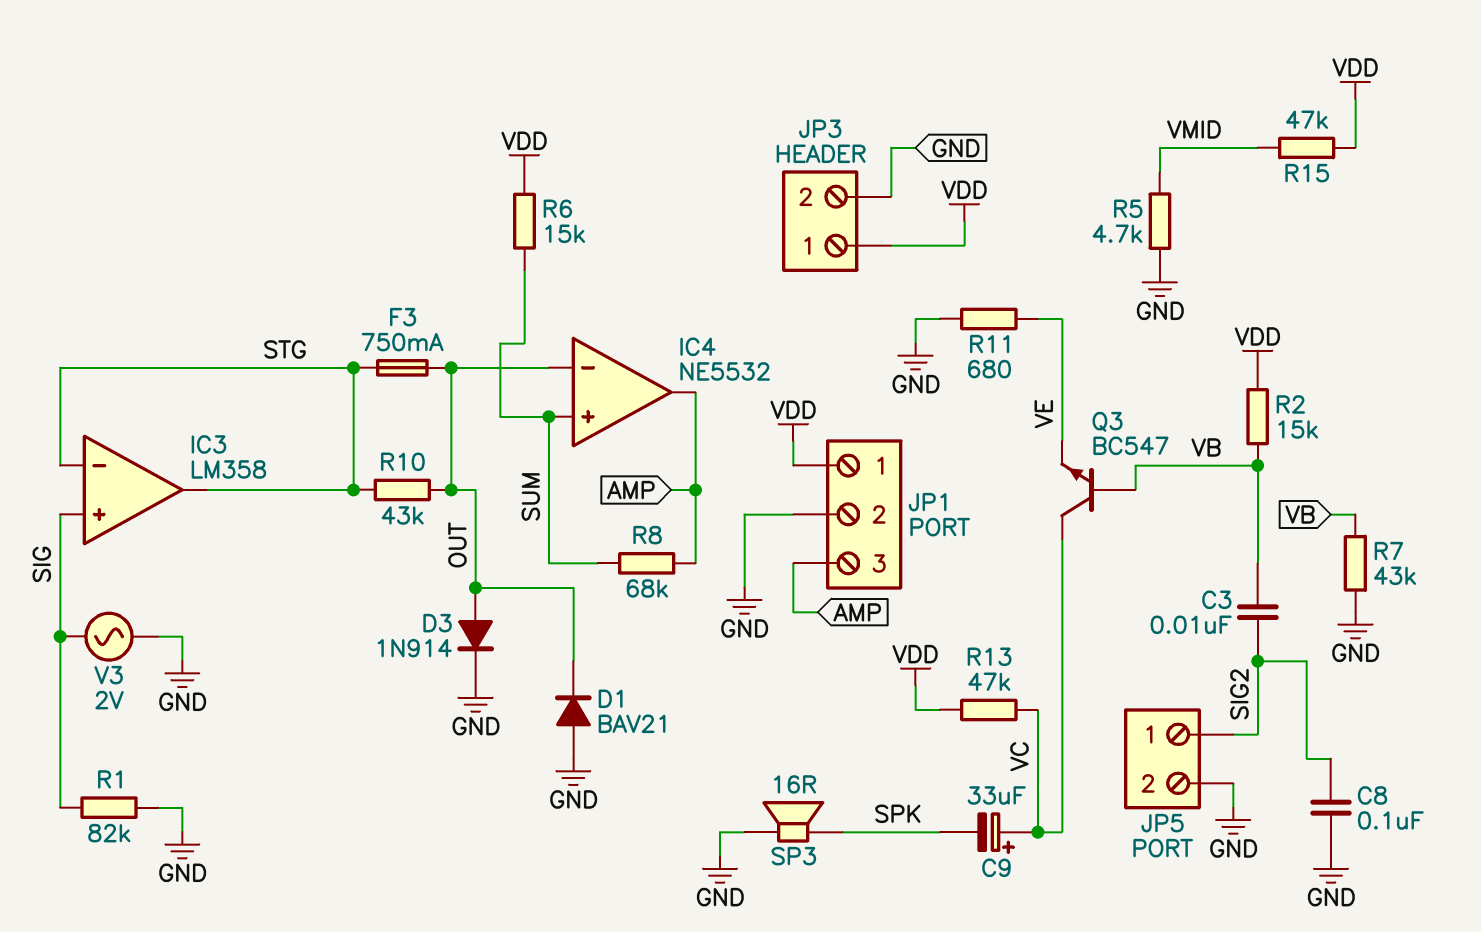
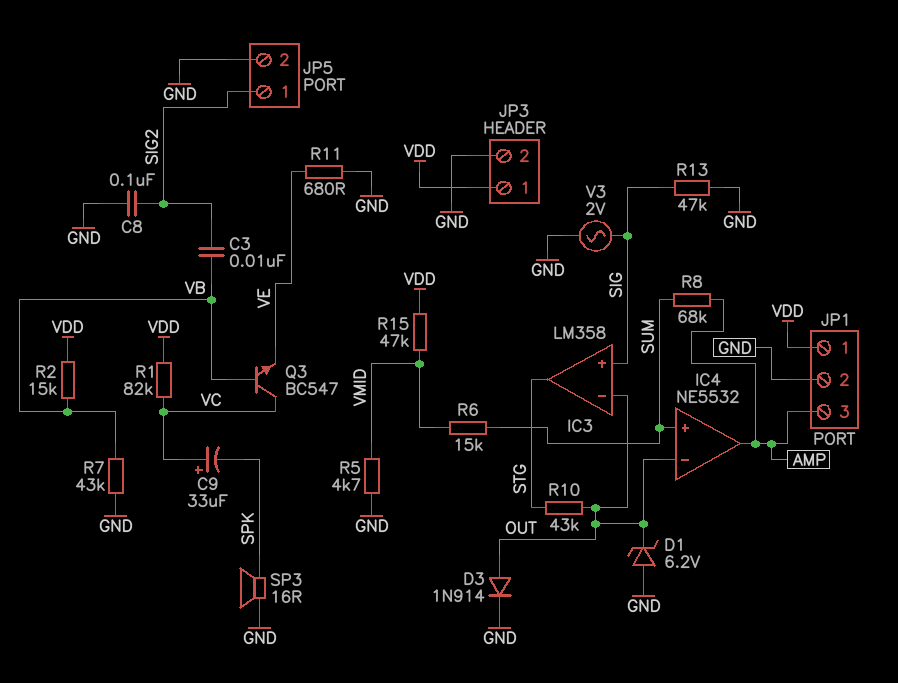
D1: diode BAV21 (A GND, K OUT) -> zener 6.2V (A GND, K OUT)
F3: 750mA (OUT, STG) -> none
IC3 pin in-: STG -> OUT
R1: 82k (GND, SIG) -> 82k (VC, VDD)
R6: 15k (SUM, VDD) -> 15k (SUM, VMID)
R13: 47k (VC, VDD) -> 47k (GND, SIG)

